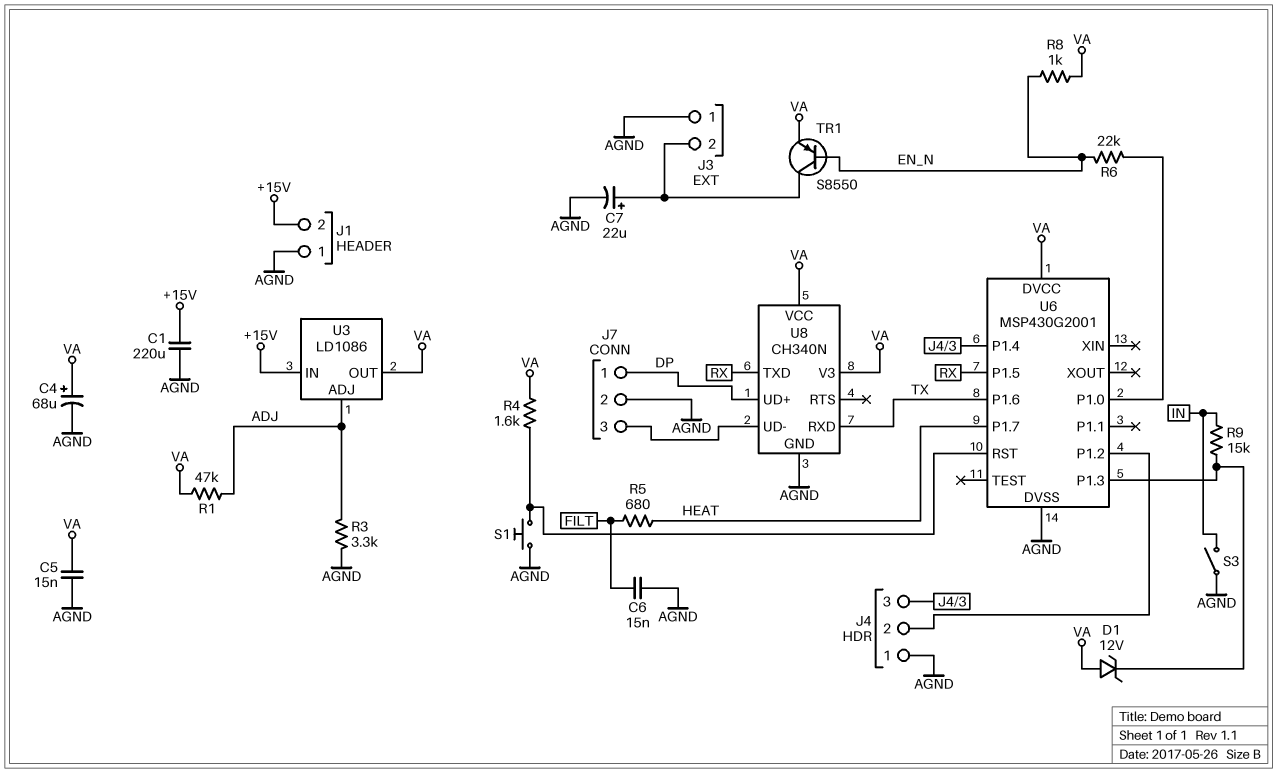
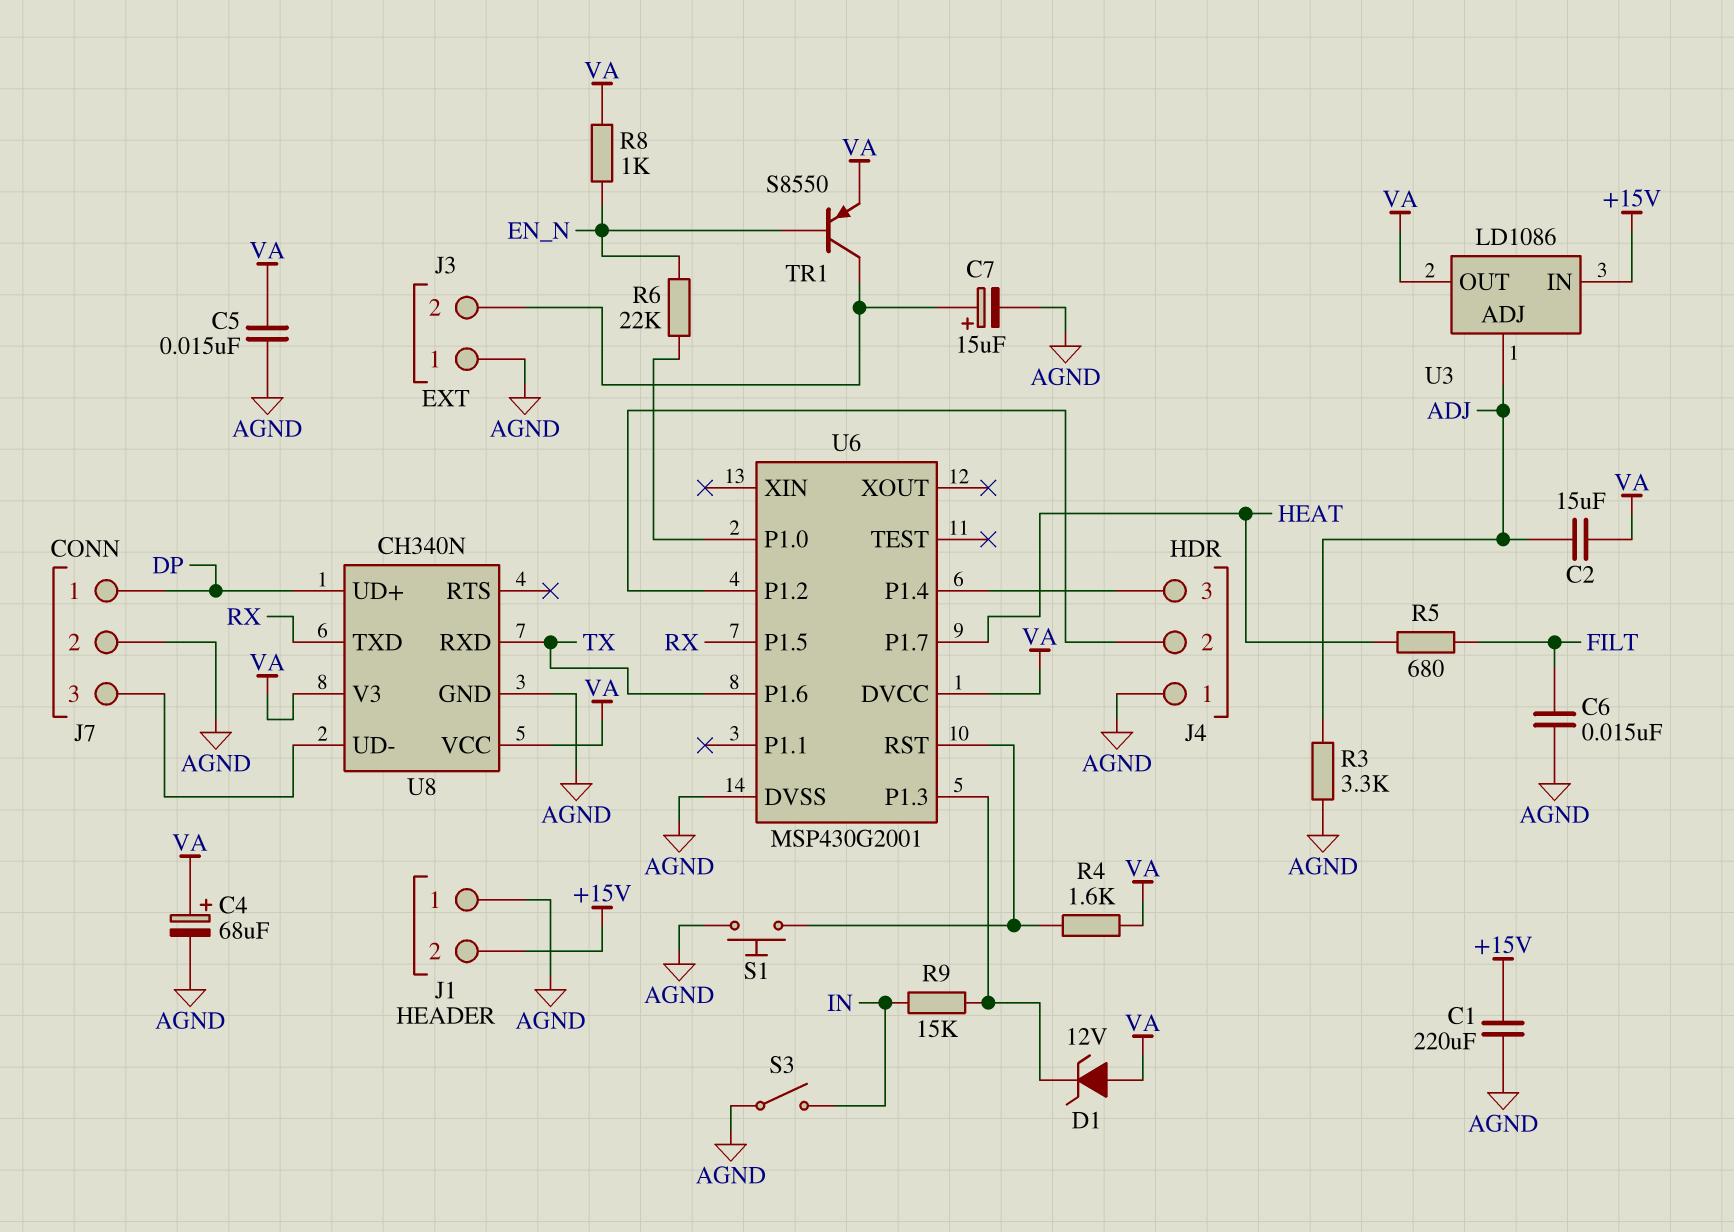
C2: none -> 15uF (ADJ, VA)
C7: 22uF (plus J3/2, minus AGND) -> 15uF (plus J3/2, minus AGND)
R1: 47k (ADJ, VA) -> none

